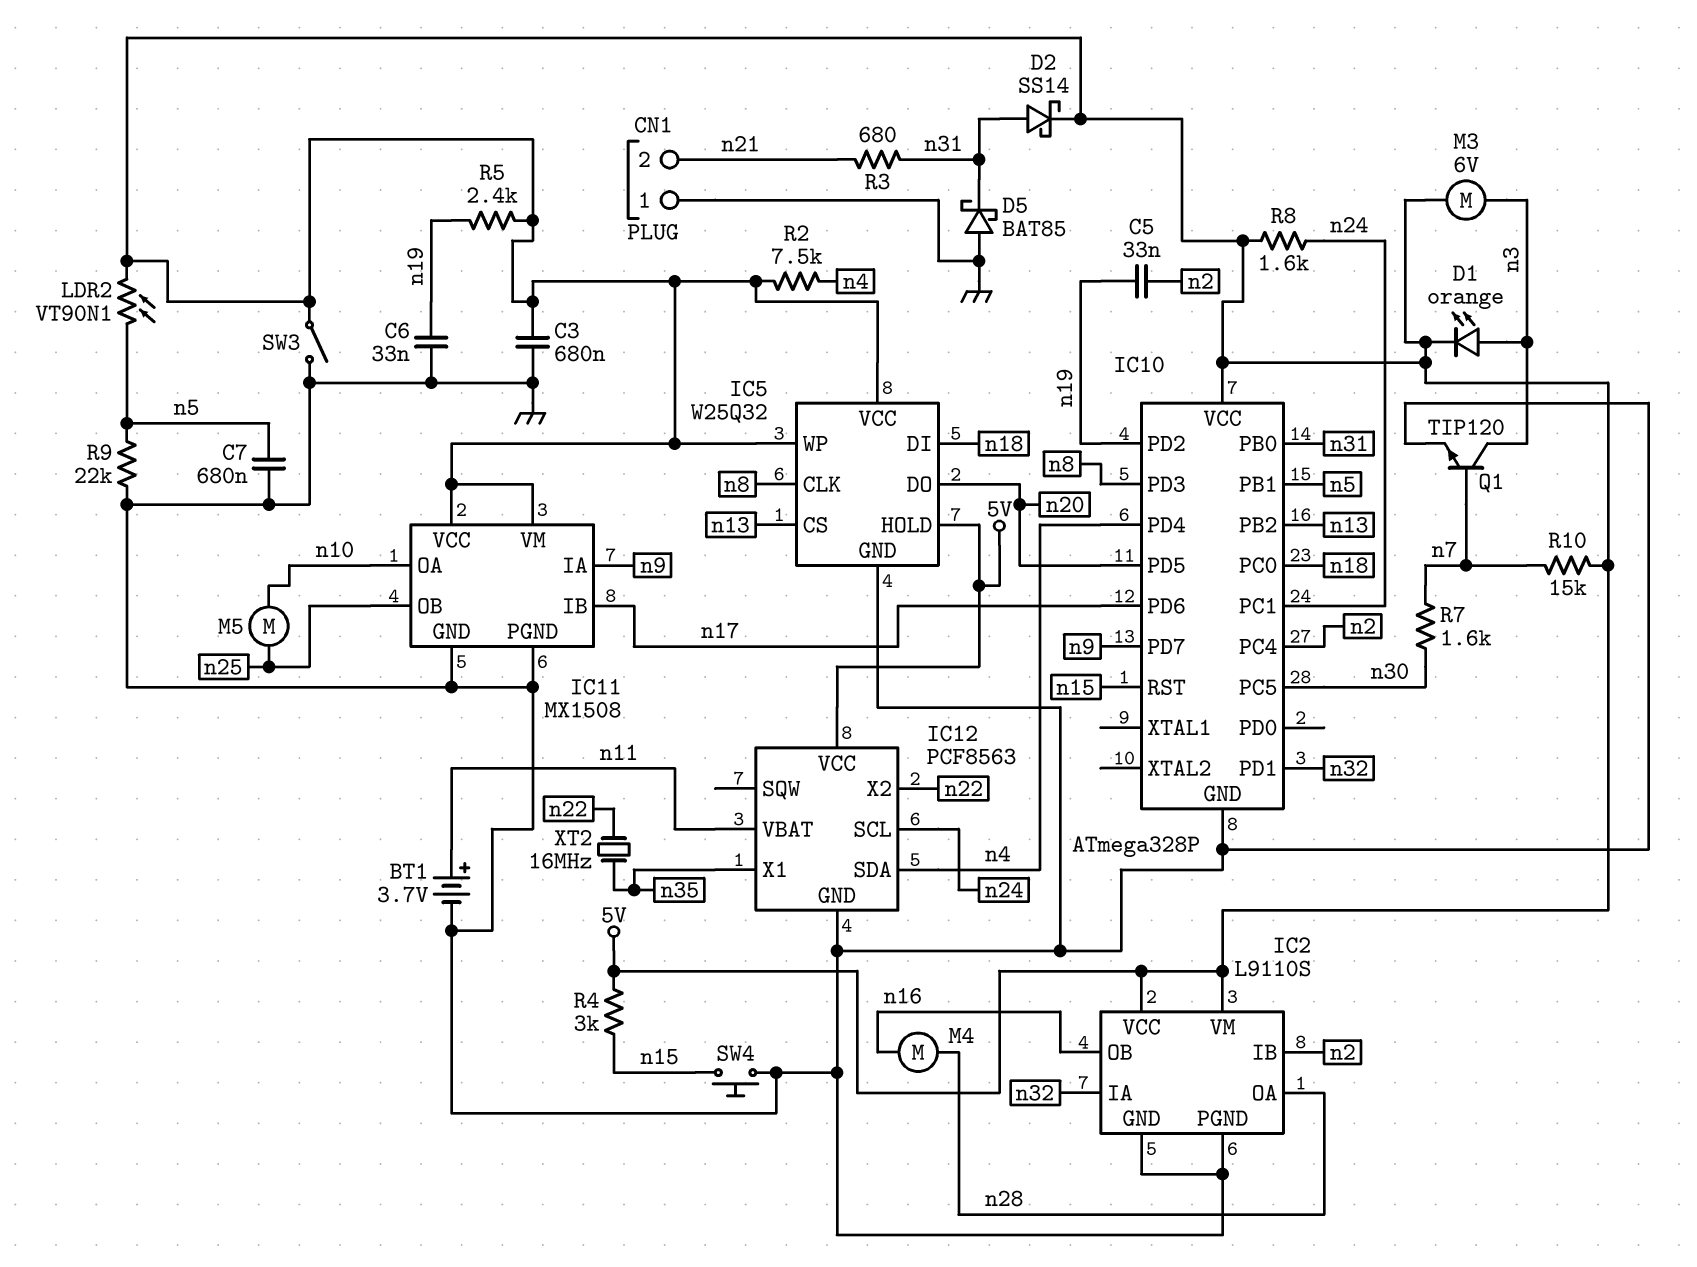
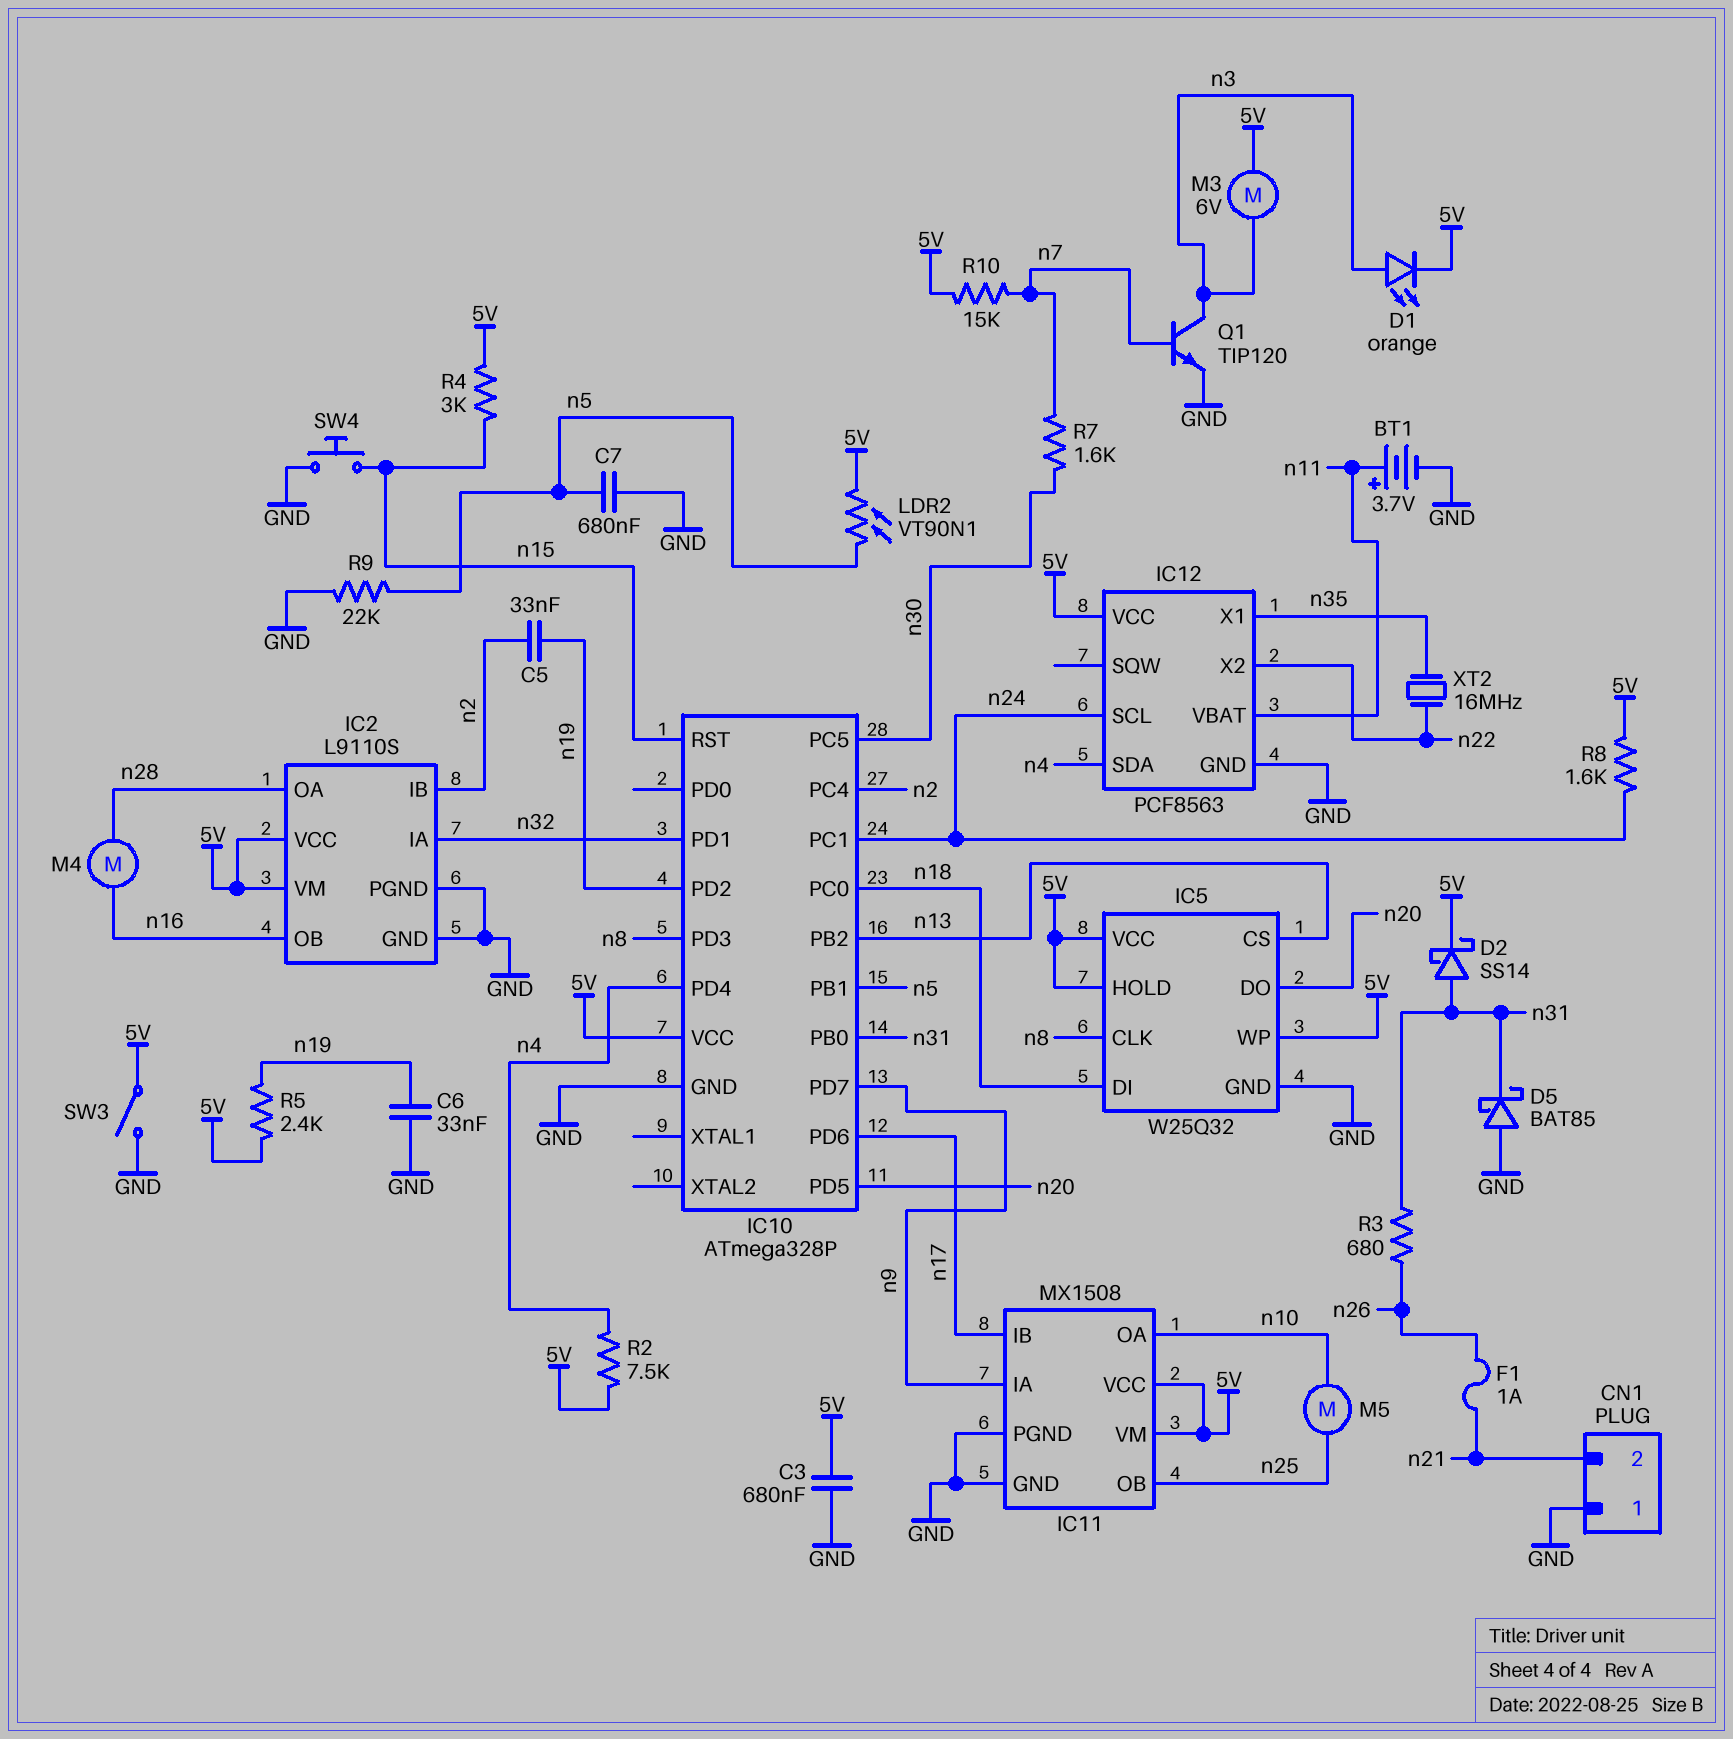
F1: none -> 1A (n21, n26)
R3: 680 (n21, n31) -> 680 (n26, n31)

